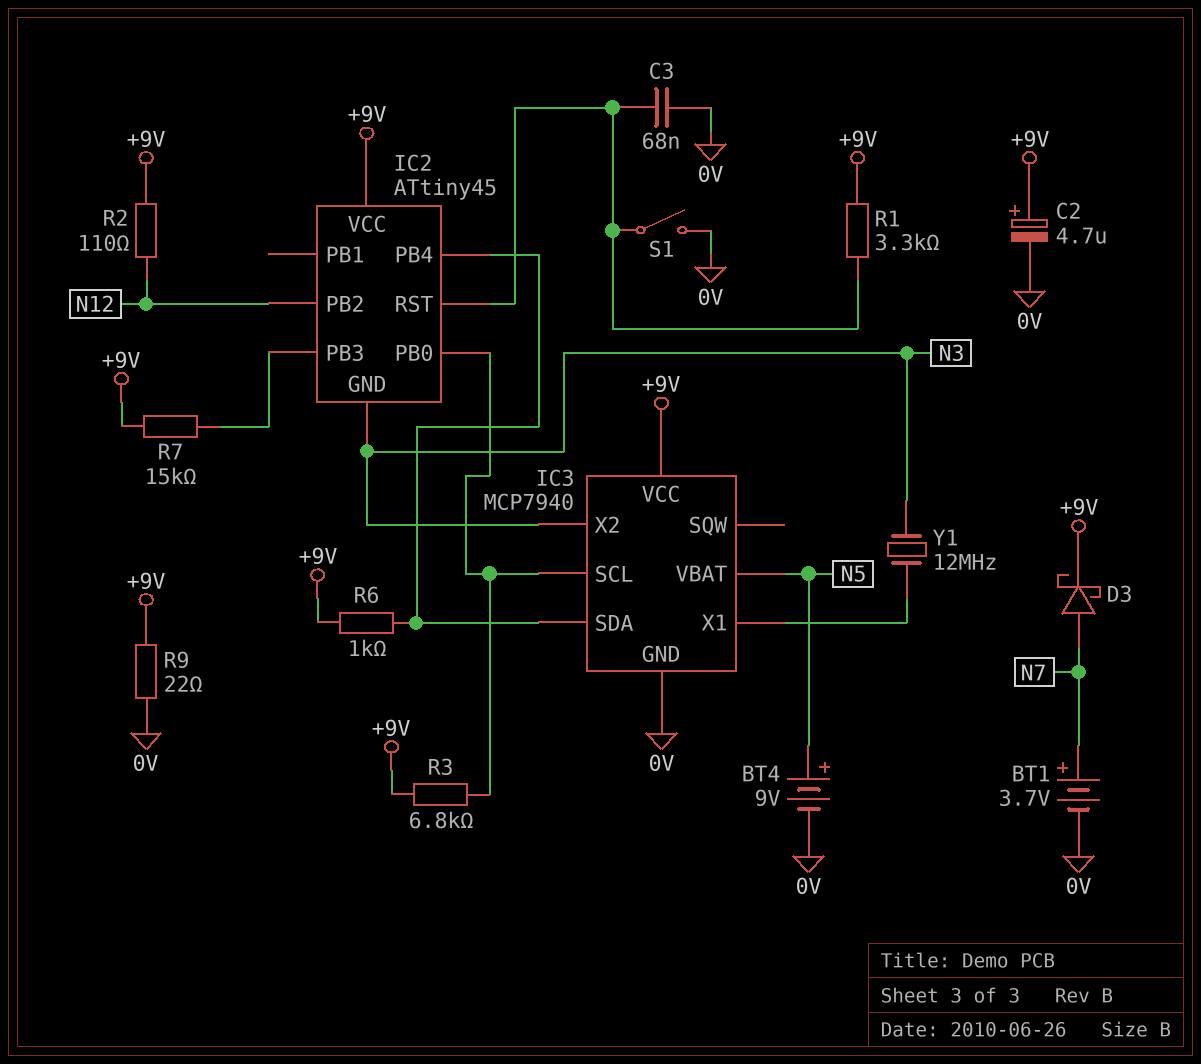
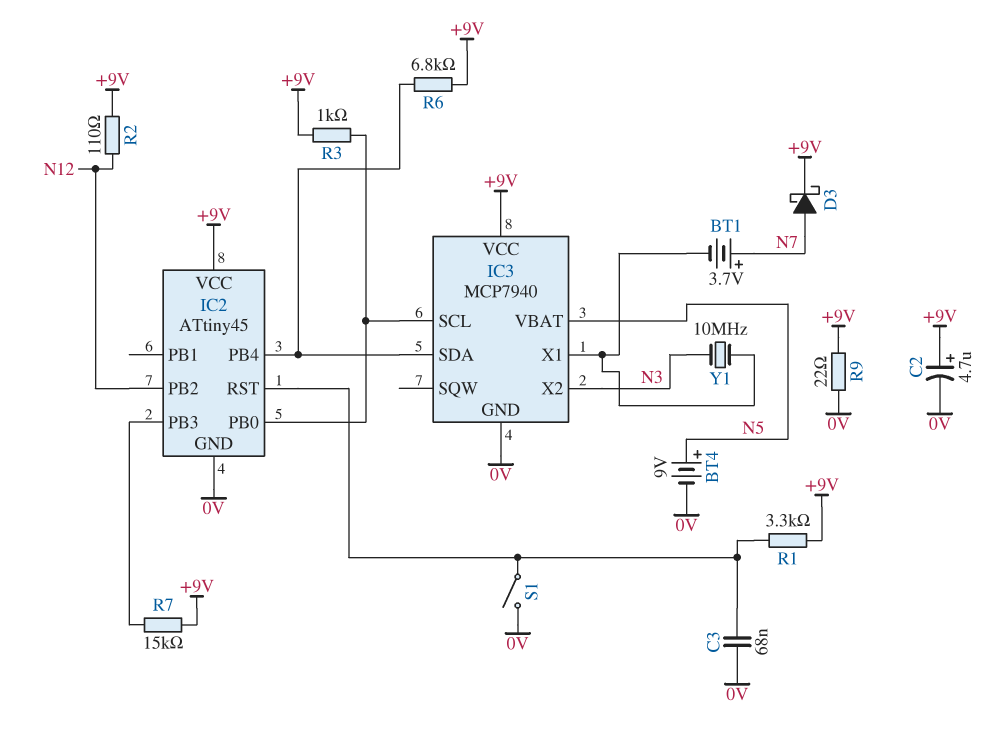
BT1: 3.7V (plus N7, minus 0V) -> 3.7V (plus N7, minus IC3/X1)
IC2 pin GND: N3 -> 0V
R3: 6.8k (+9V, IC2/PB0) -> 1k (+9V, IC2/PB0)
R6: 1k (+9V, IC2/PB4) -> 6.8k (+9V, IC2/PB4)
Y1: 12MHz (IC3/X1, N3) -> 10MHz (IC3/X1, N3)

